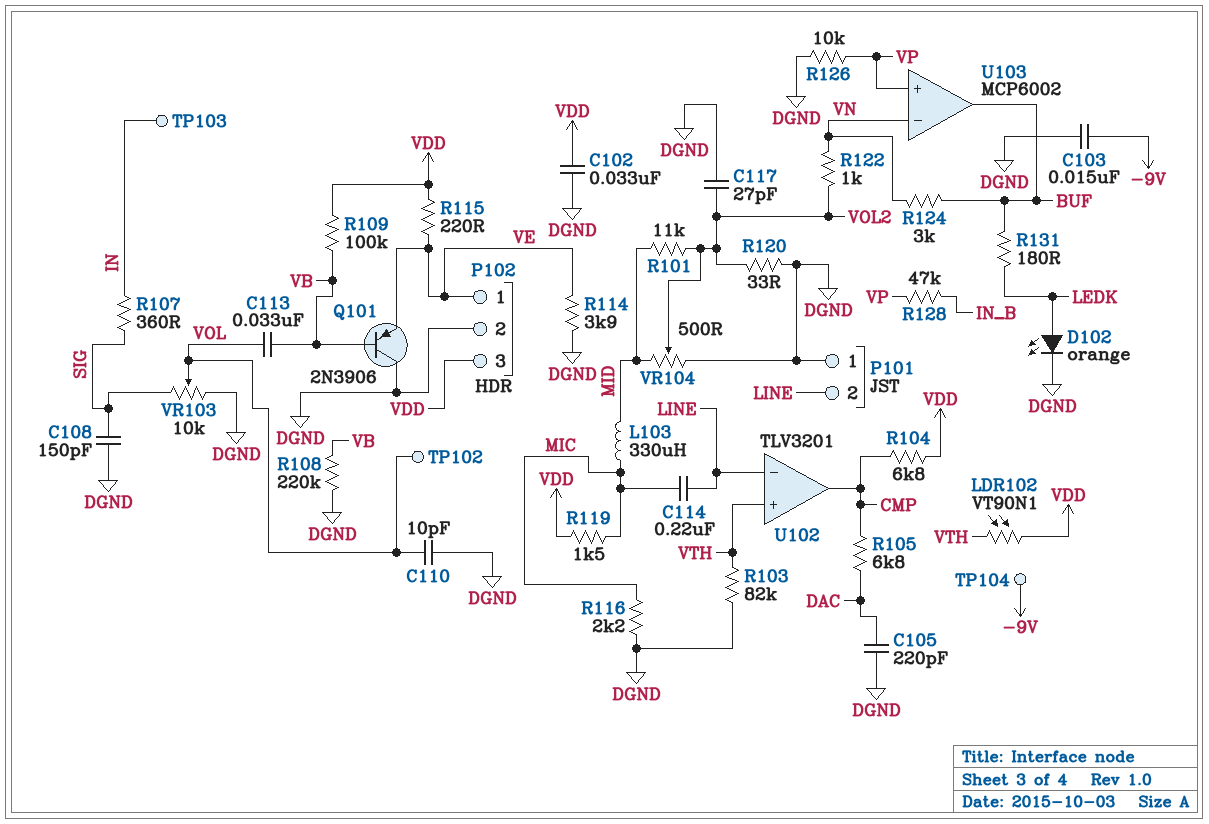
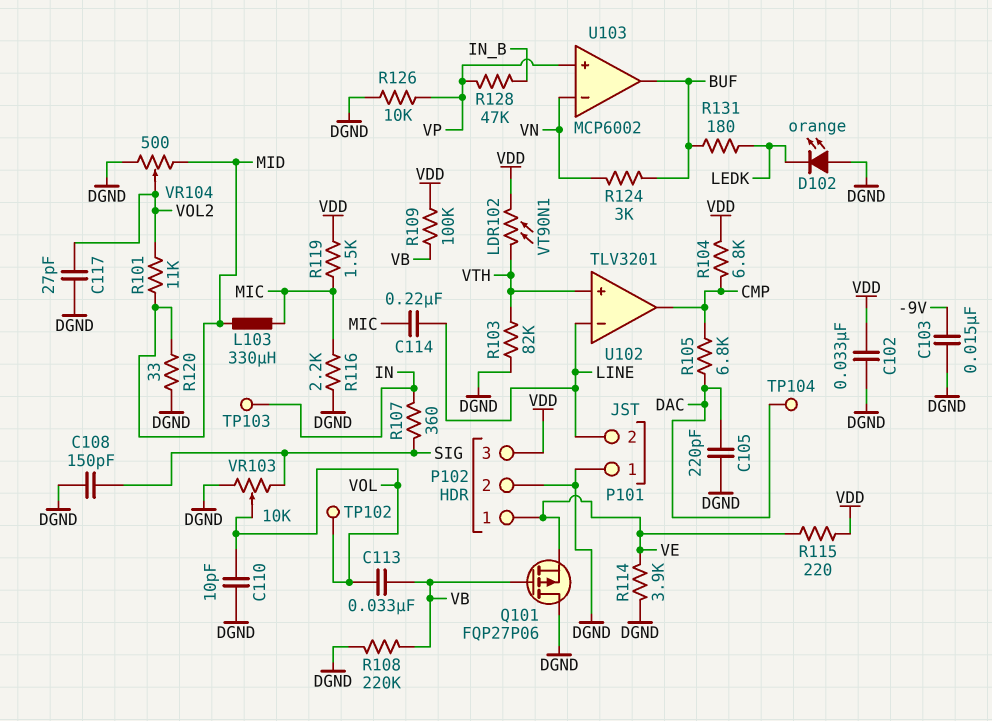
D102: LED orange (A LEDK, K DGND) -> LED orange (A DGND, K LEDK)
Q101: PNP 2N3906 (B VB, C DGND, E VE) -> PMOS FQP27P06 (G VB, D DGND, S VE)
R120: 33 (DGND, VOL2) -> 33 (DGND, MID)
R122: 1k (VN, VOL2) -> none
TP104: test point (-9V) -> test point (DAC)

